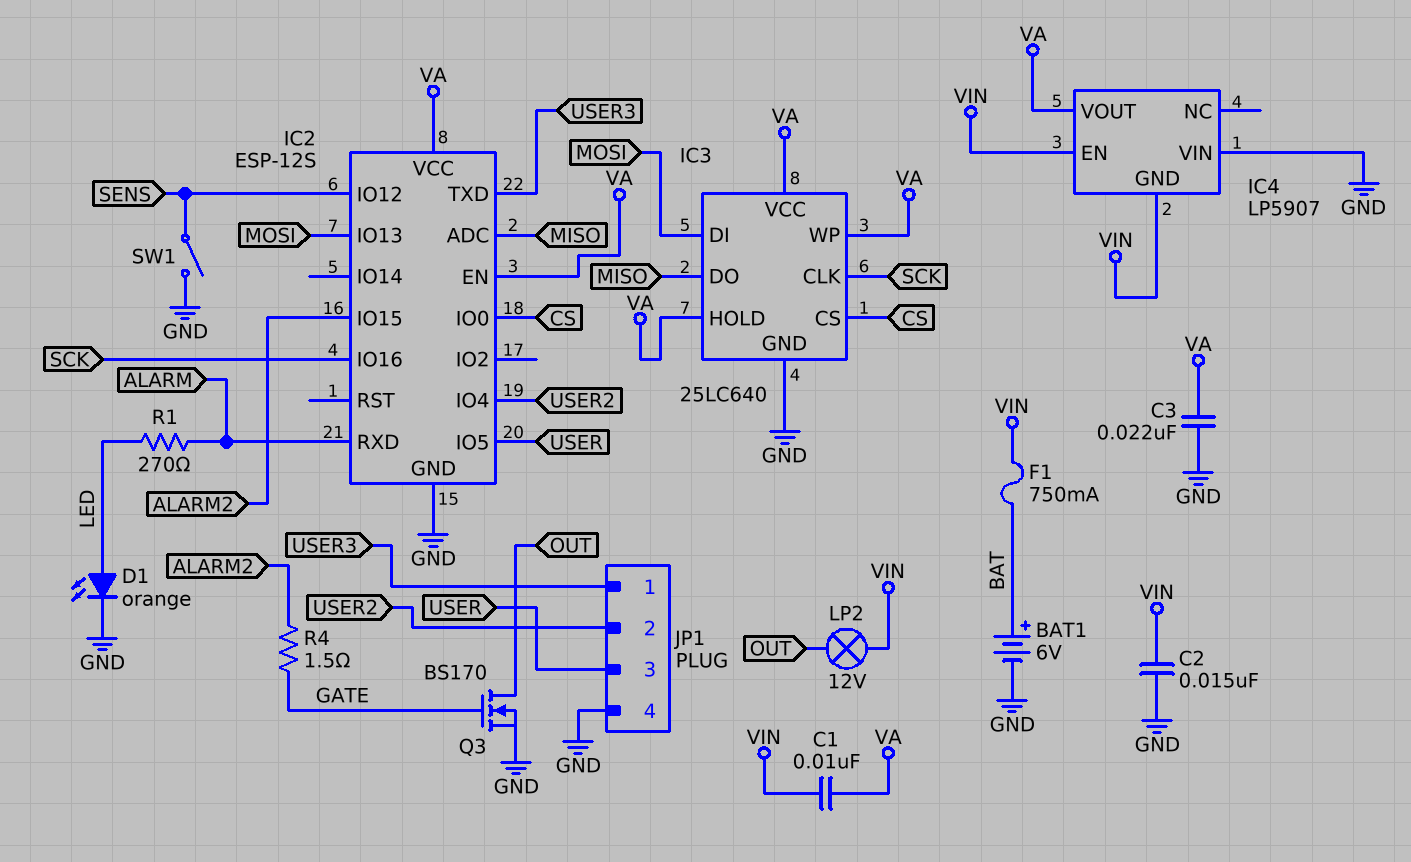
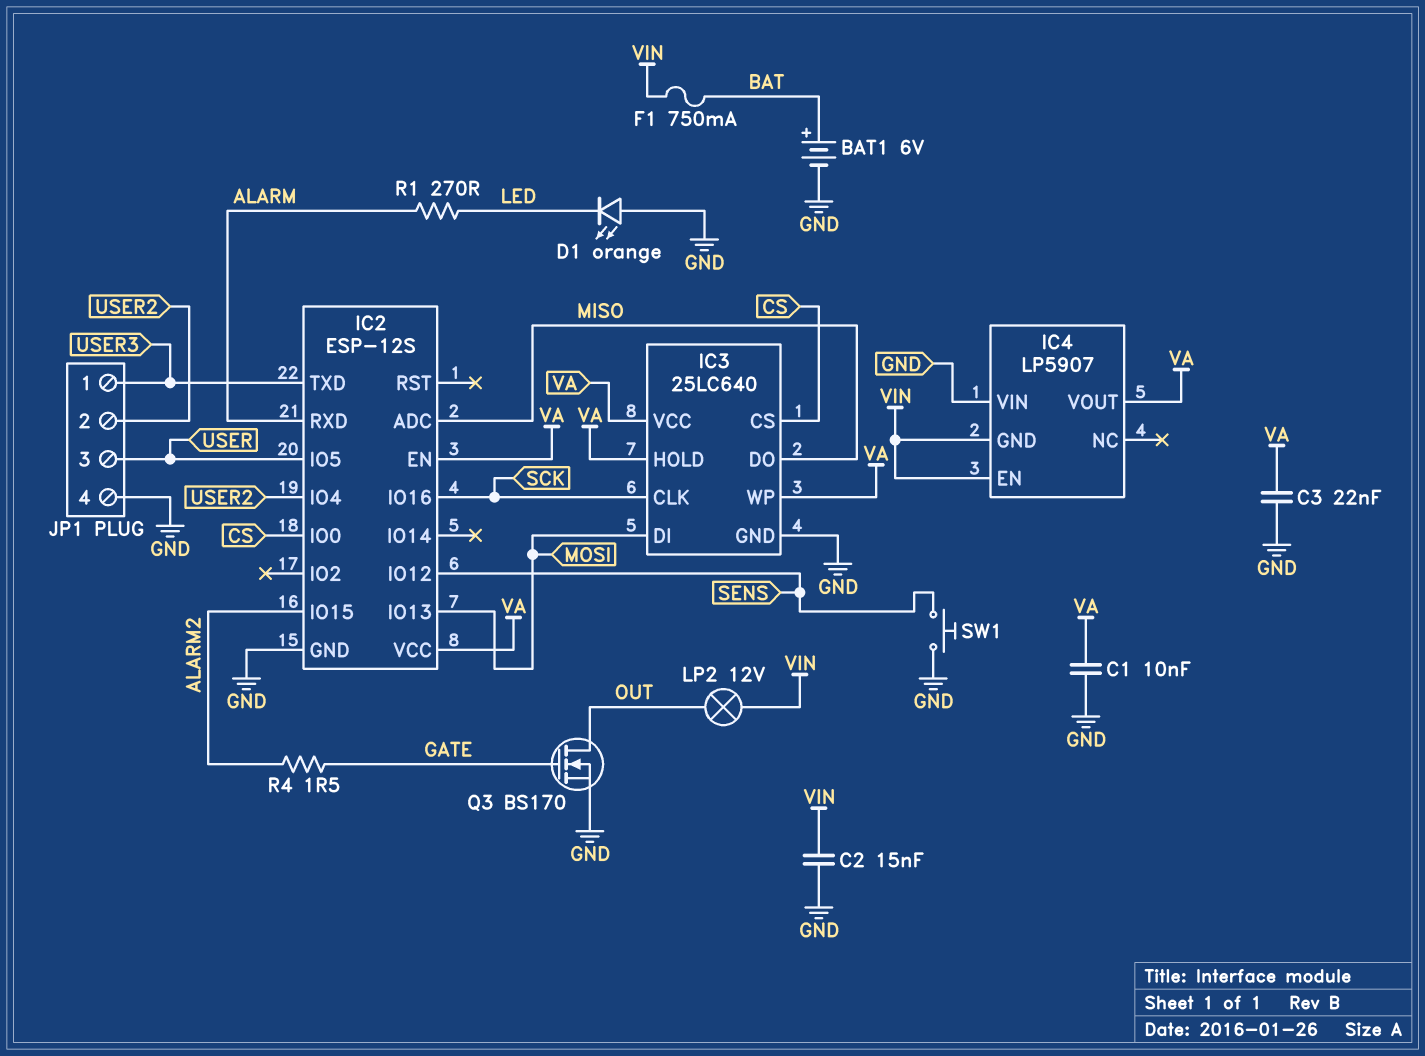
C1: 10nF (VA, VIN) -> 10nF (GND, VA)
D1: LED orange (A LED, K GND) -> LED orange (A GND, K LED)
SW1: switch (GND, SENS) -> button (GND, SENS)

